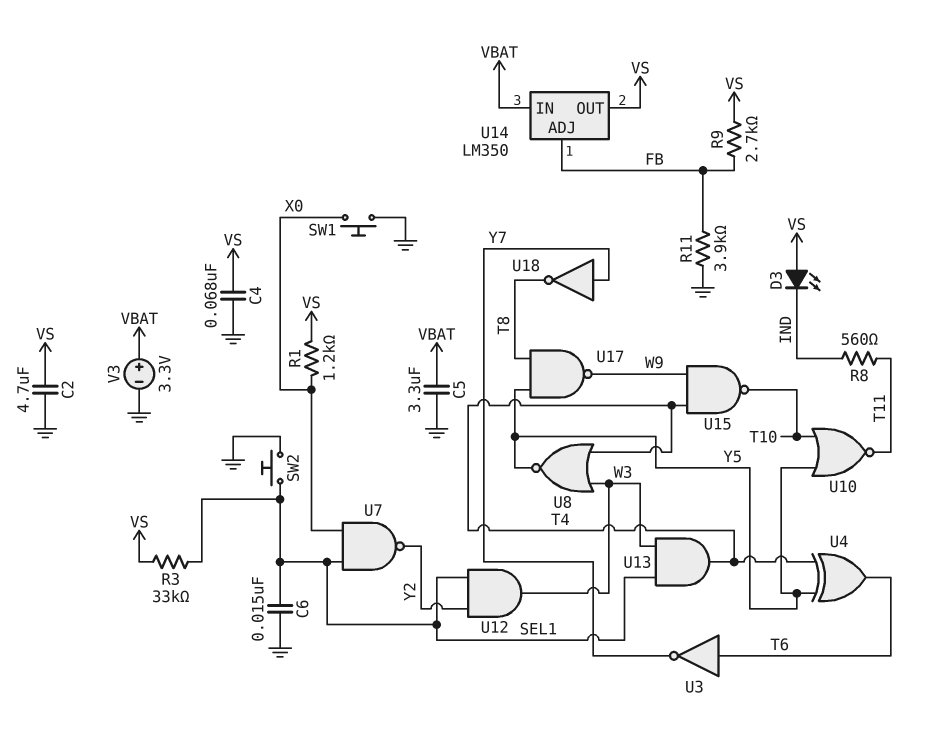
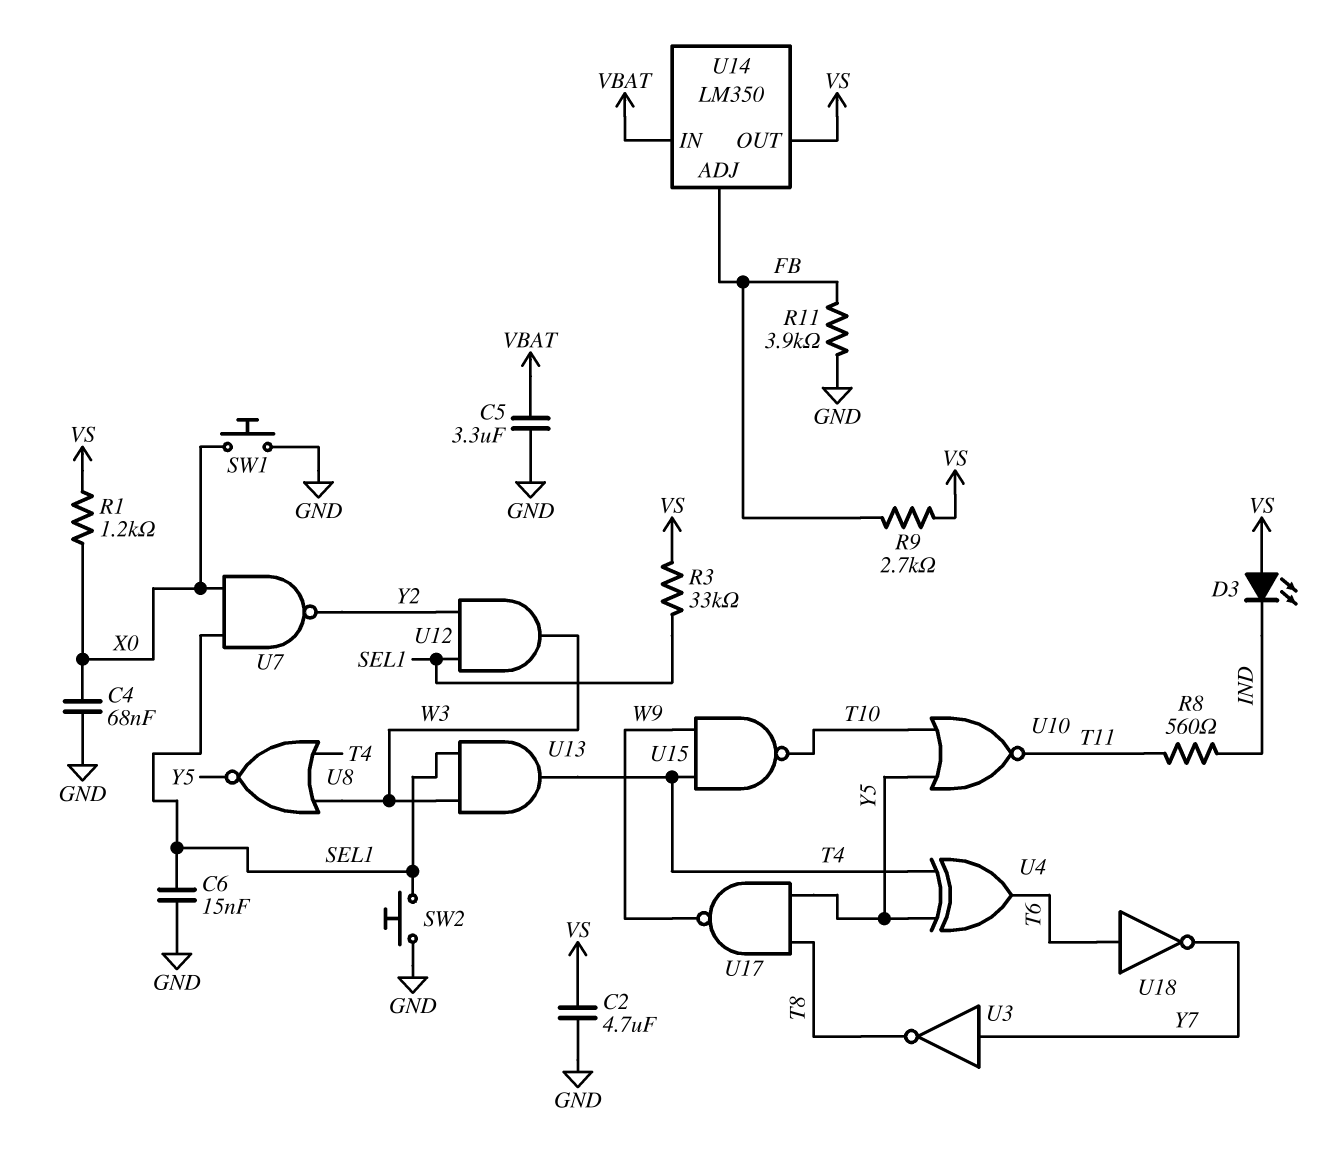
C4: 68nF (GND, VS) -> 68nF (GND, X0)
U3: NOT (in T6, out Y7) -> NOT (in Y7, out T8)
U18: NOT (in Y7, out T8) -> NOT (in T6, out Y7)
V3: 3.3V (plus VBAT, minus GND) -> none

